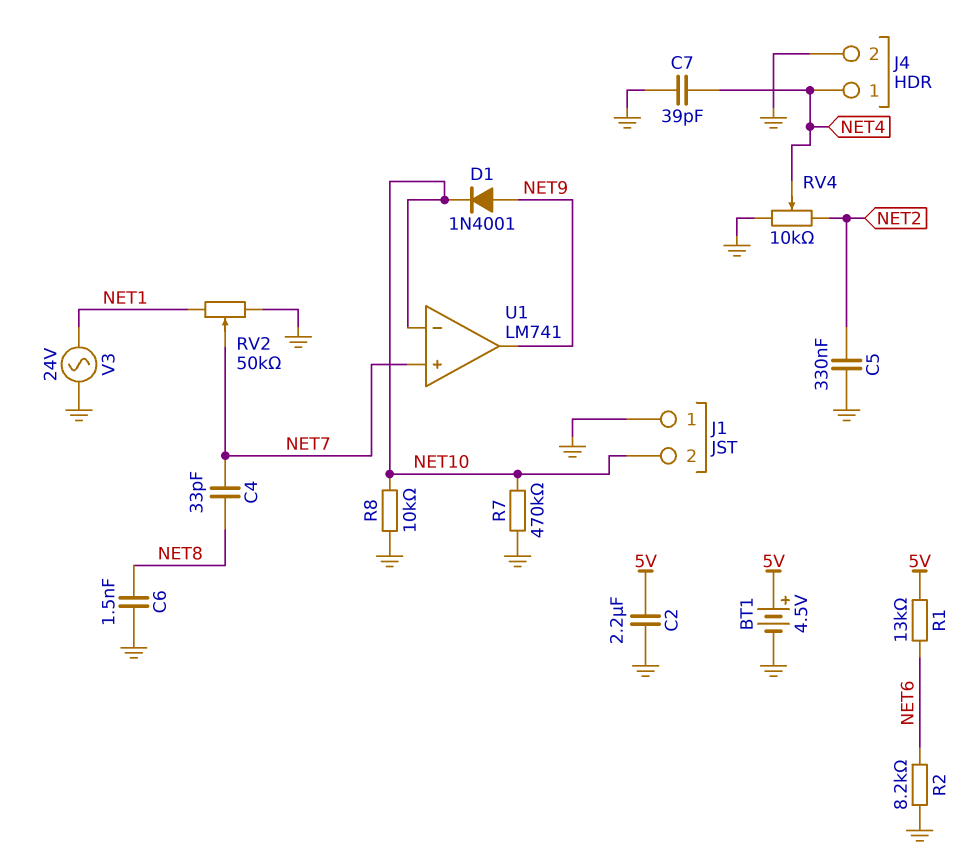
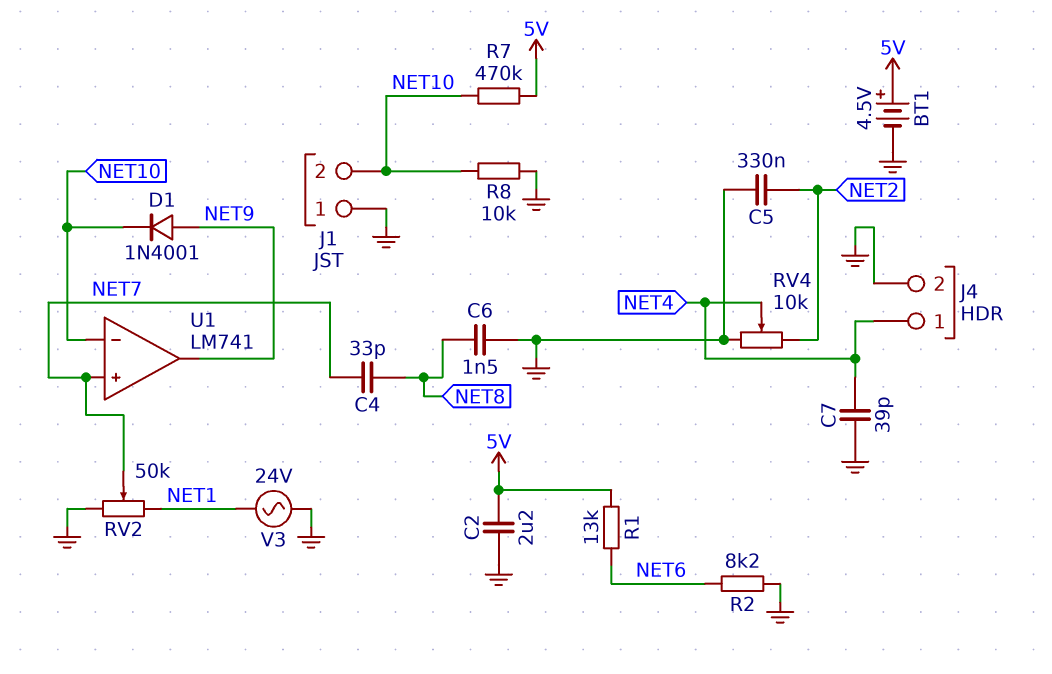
R7: 470k (GND, NET10) -> 470k (5V, NET10)

